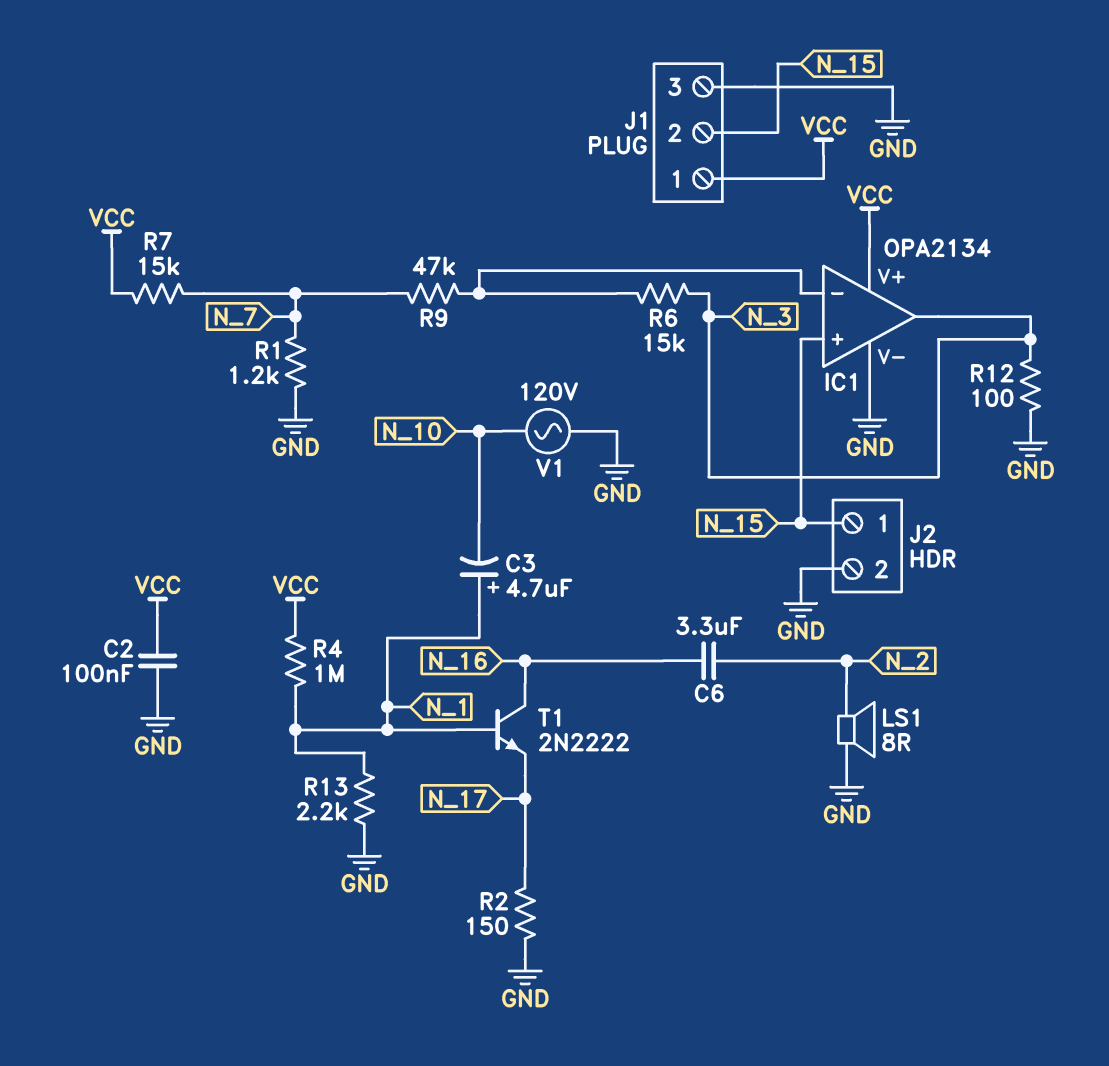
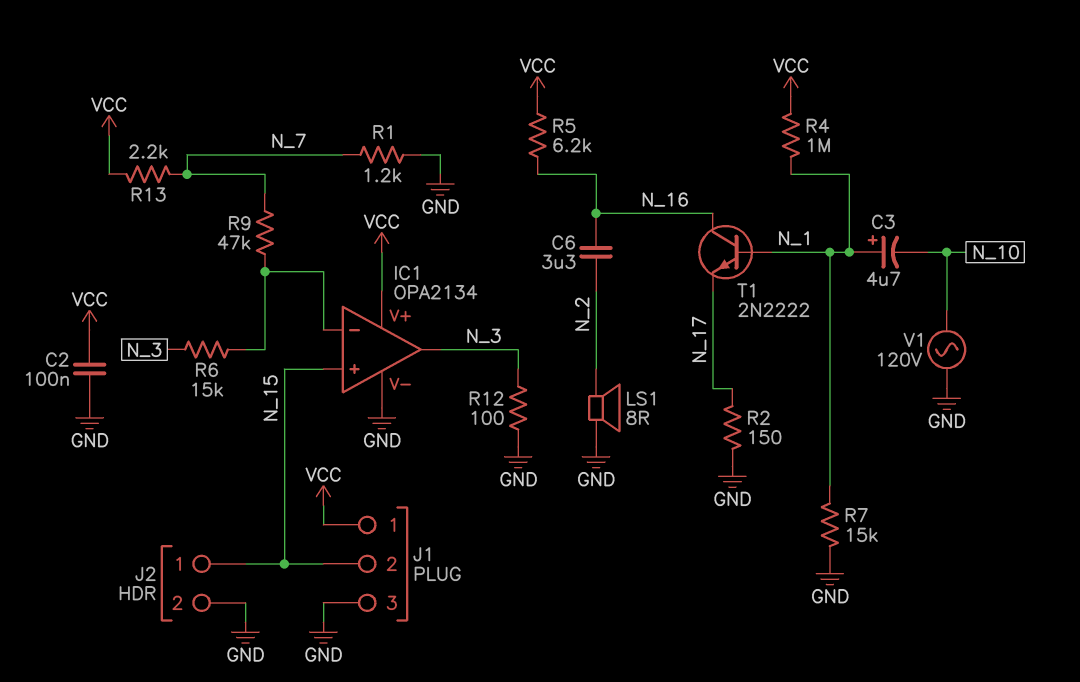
R5: none -> 6.2k (N_16, VCC)
R7: 15k (N_7, VCC) -> 15k (GND, N_1)
R13: 2.2k (GND, N_1) -> 2.2k (N_7, VCC)

